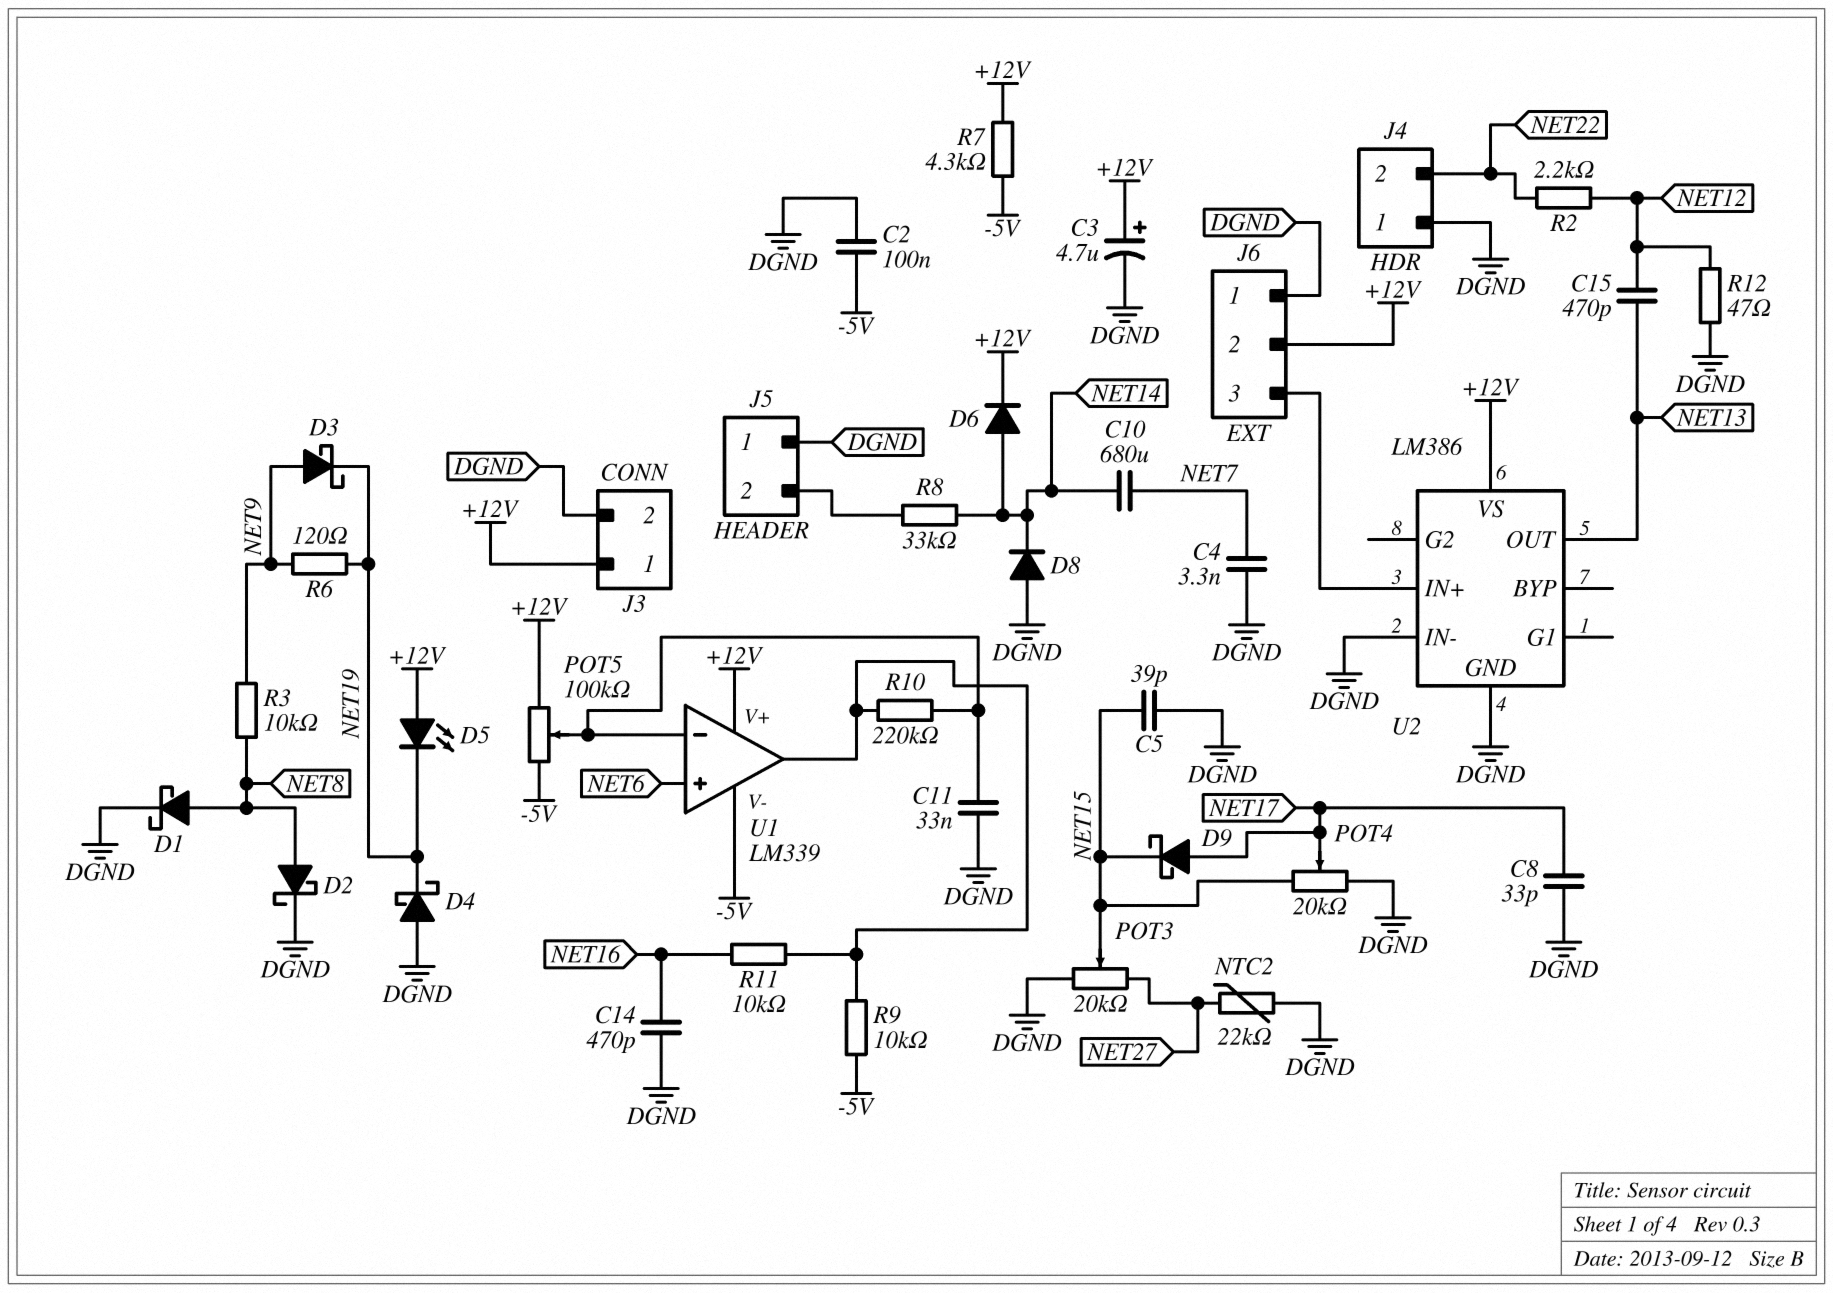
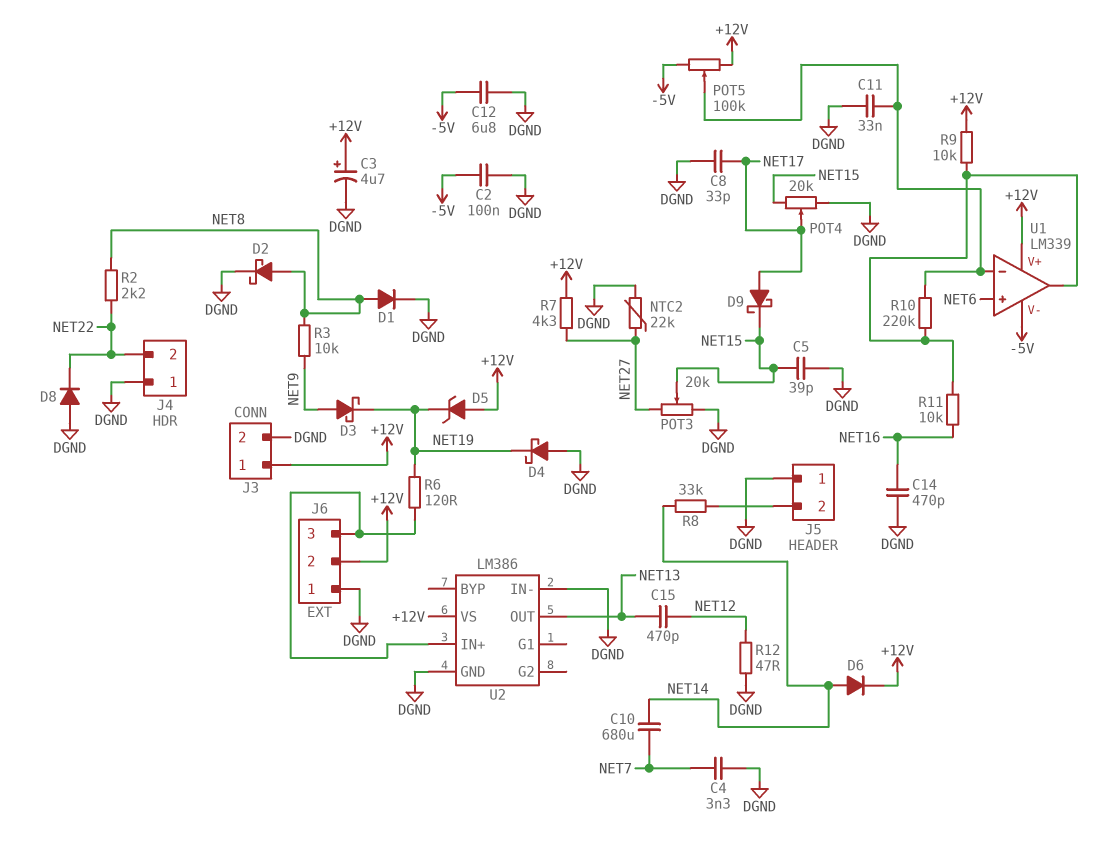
C12: none -> 6.8uF (-5V, DGND)
D1: schottky (A NET8, K DGND) -> diode (A NET8, K DGND)
D5: LED (A +12V, K NET19) -> zener (A +12V, K NET19)
D8: diode (A DGND, K NET14) -> diode (A DGND, K NET22)
R2: 2.2k (NET12, NET22) -> 2.2k (NET8, NET22)
R6: 120 (NET9, NET19) -> 120 (J6/3, NET19)
R7: 4.3k (+12V, -5V) -> 4.3k (+12V, NET27)
R9: 10k (-5V, U1/out) -> 10k (+12V, U1/out)

